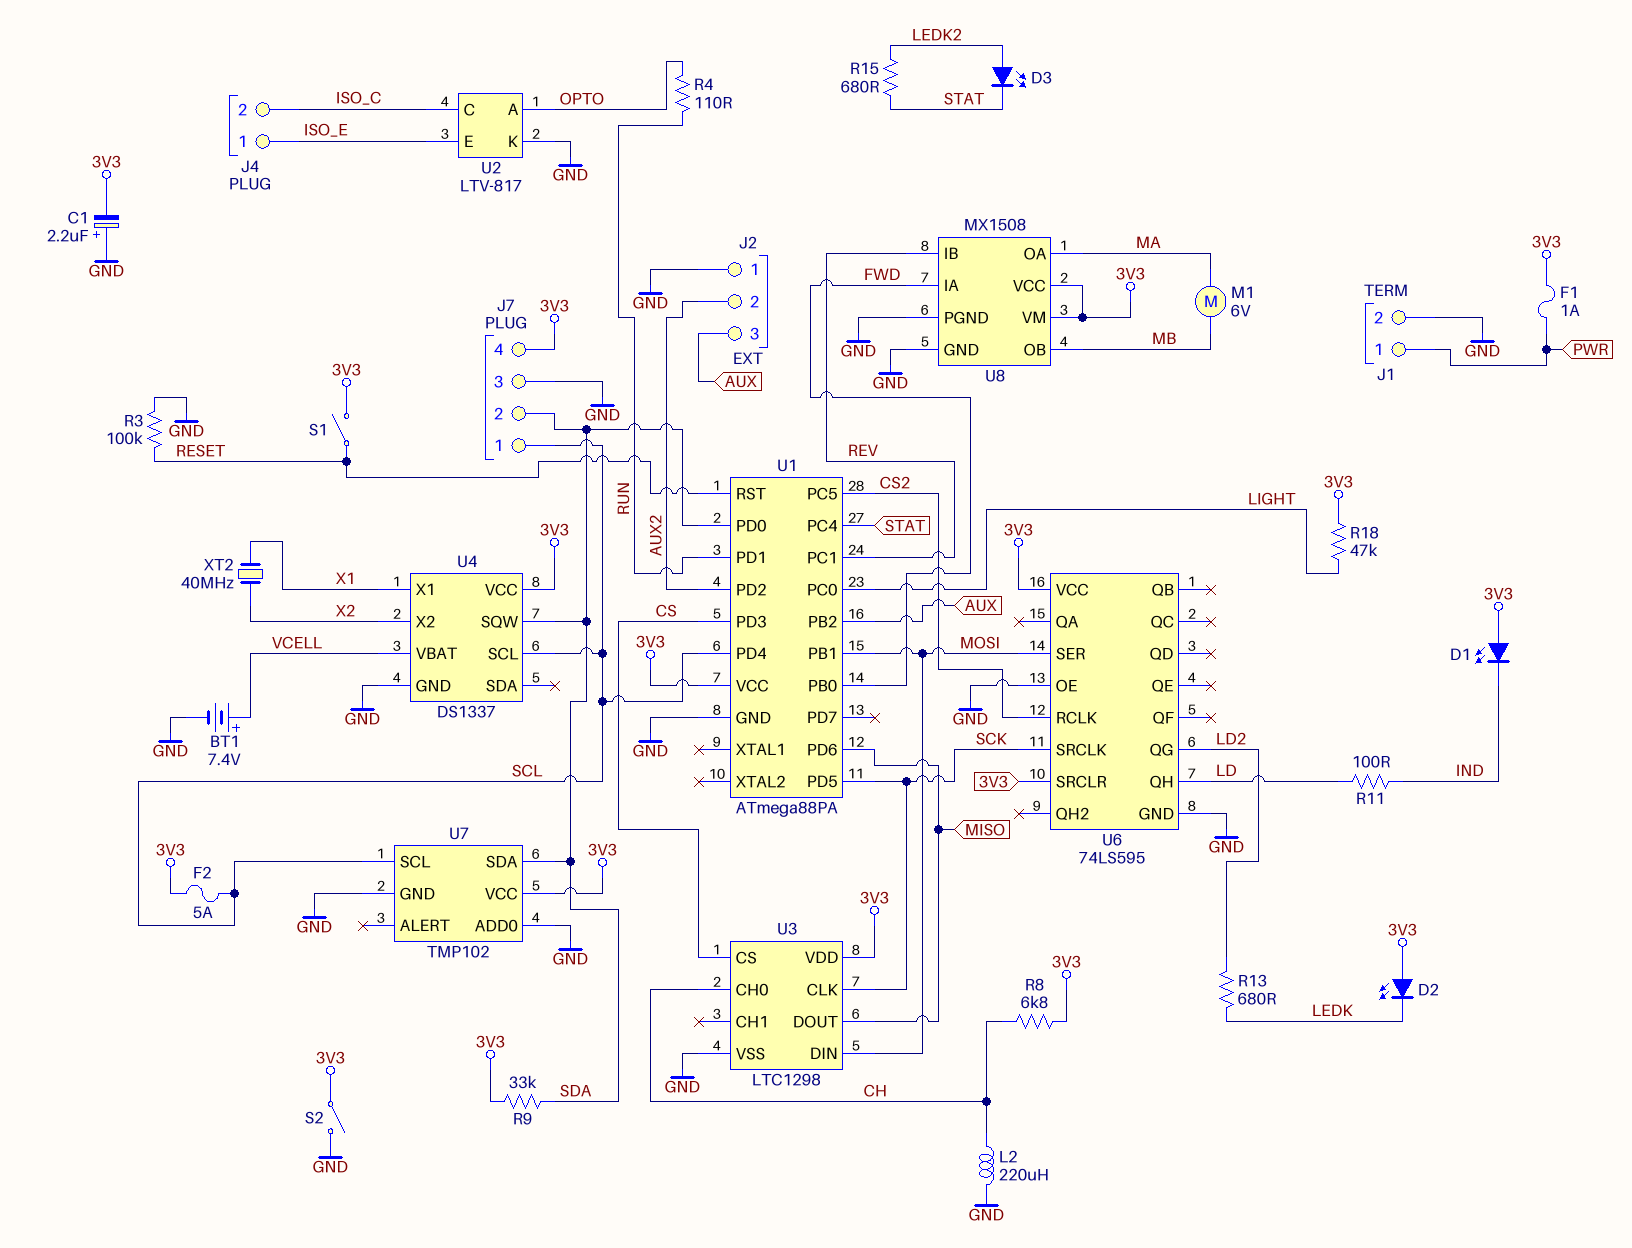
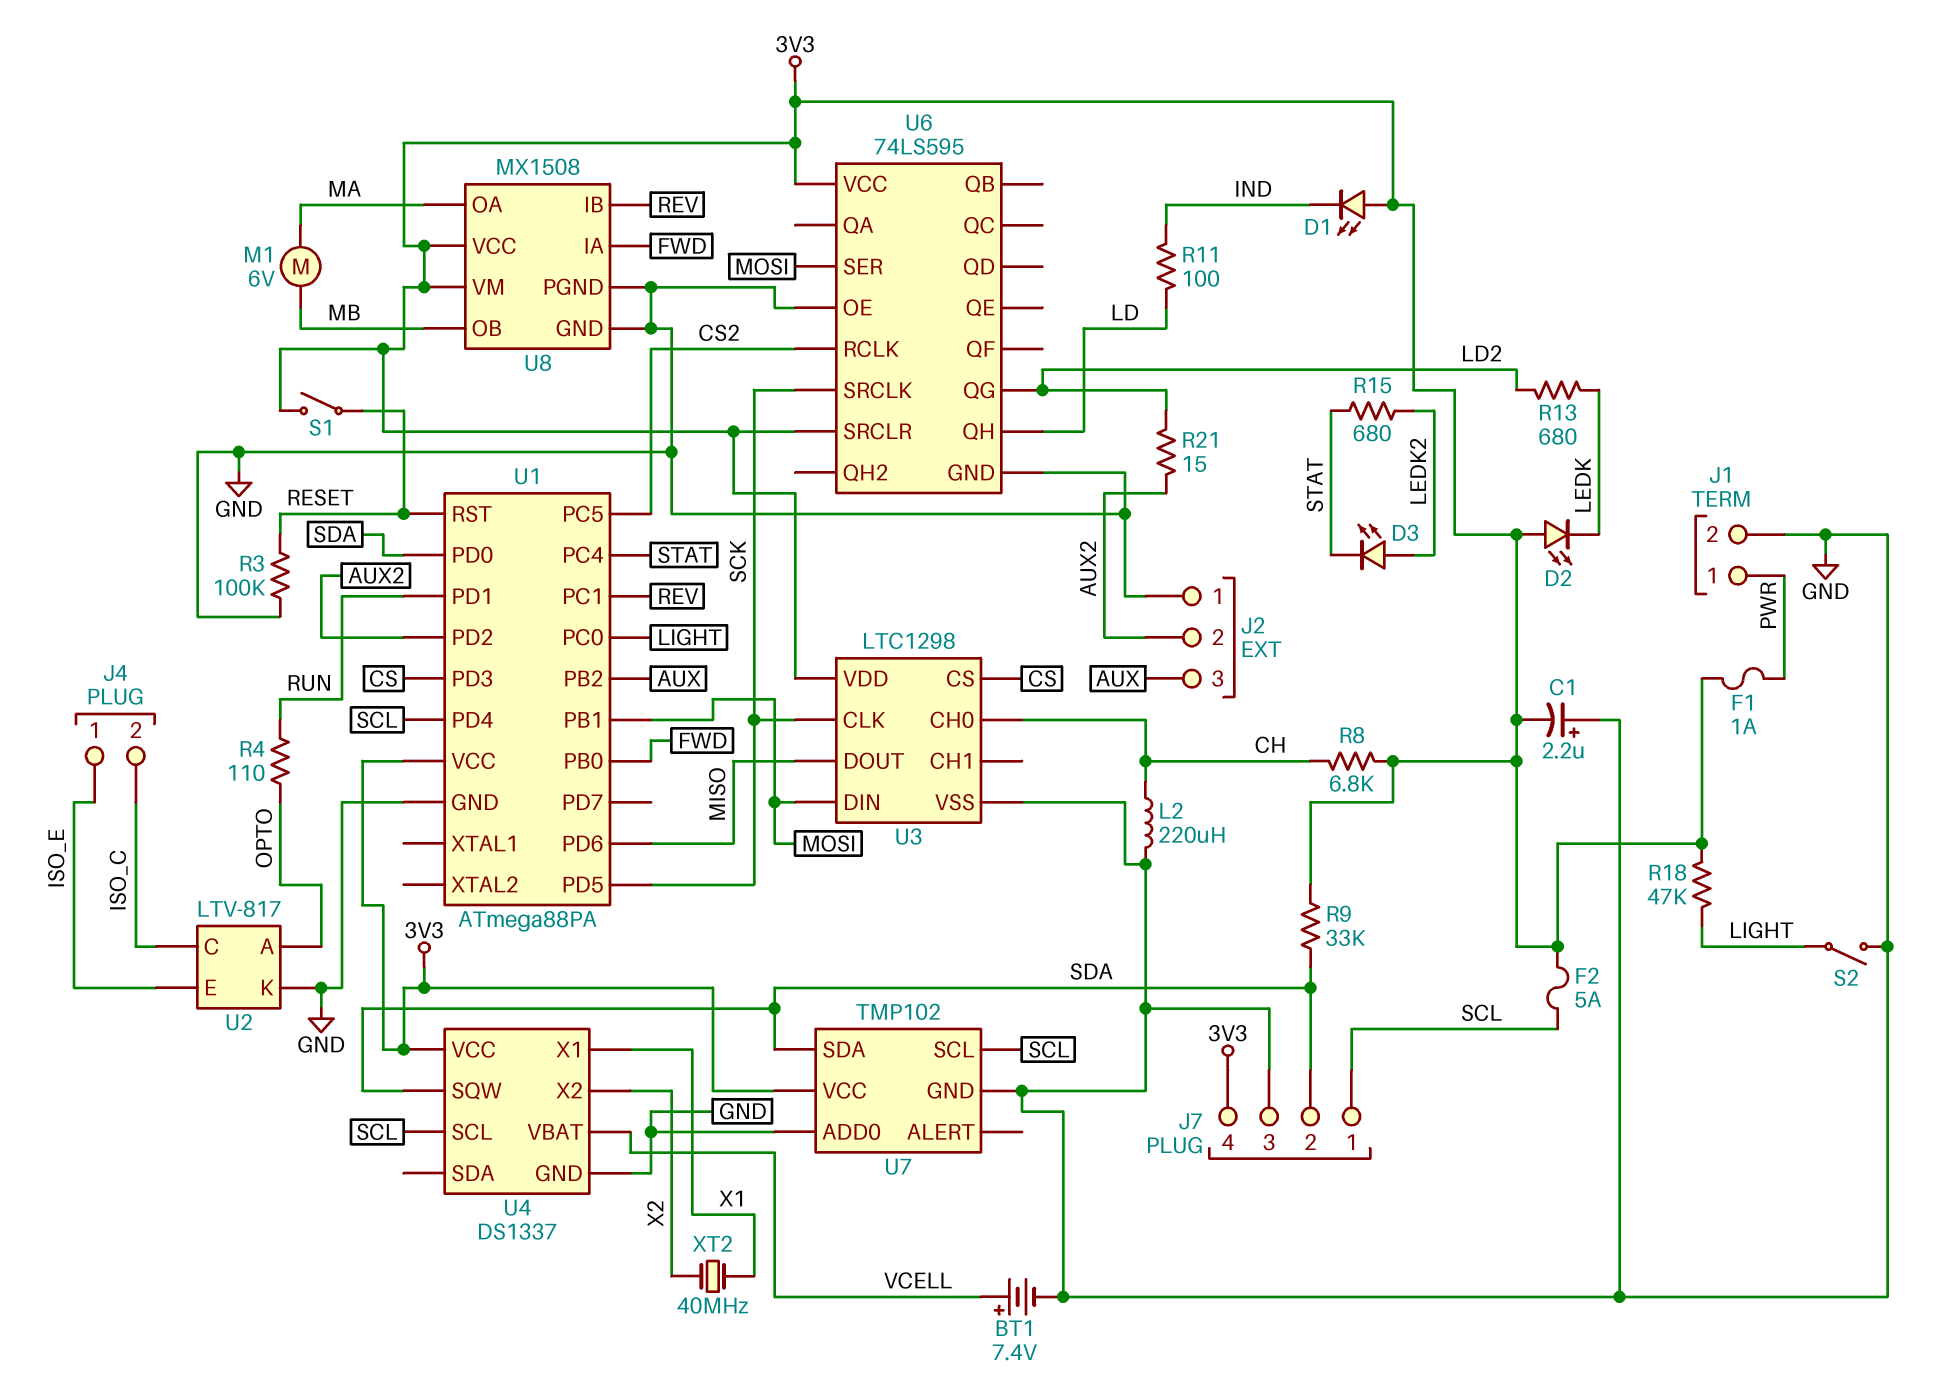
R21: none -> 15 (AUX2, LD2)
S2: switch (3V3, GND) -> switch (GND, LIGHT)

